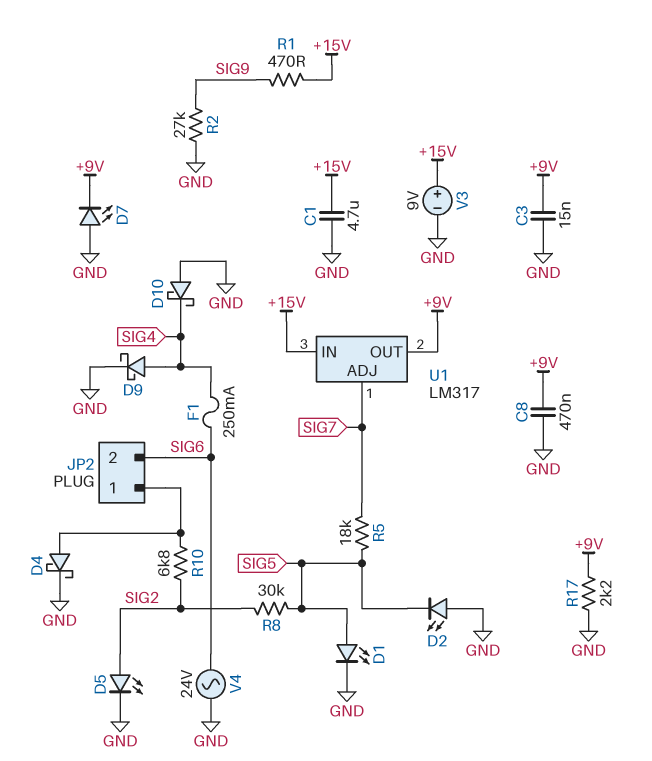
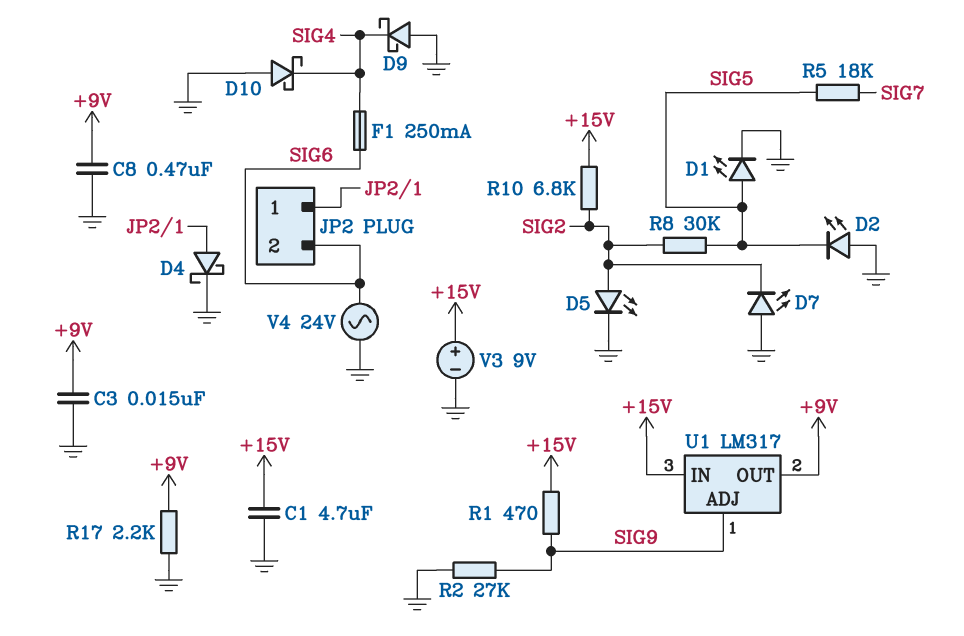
D7: LED (A GND, K +9V) -> LED (A GND, K SIG2)
D9: schottky (A SIG4, K GND) -> schottky (A GND, K SIG4)
R10: 6.8k (JP2/1, SIG2) -> 6.8k (+15V, SIG2)
U1 pin ADJ: SIG7 -> SIG9

